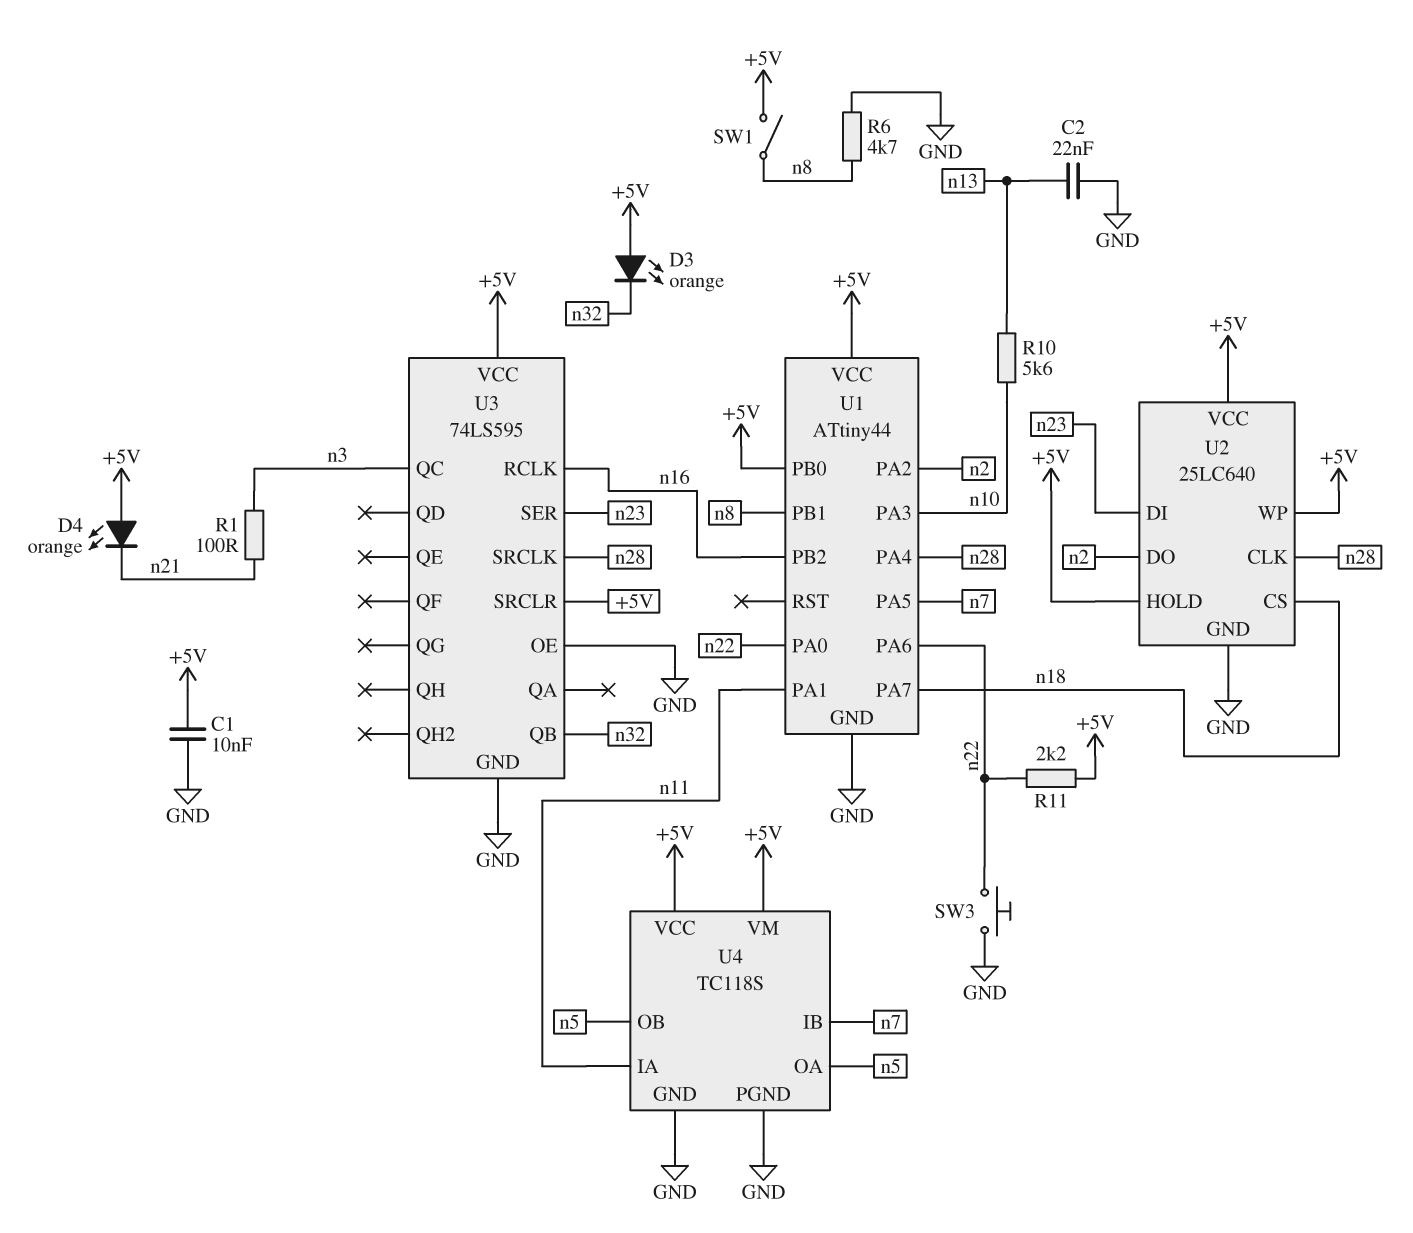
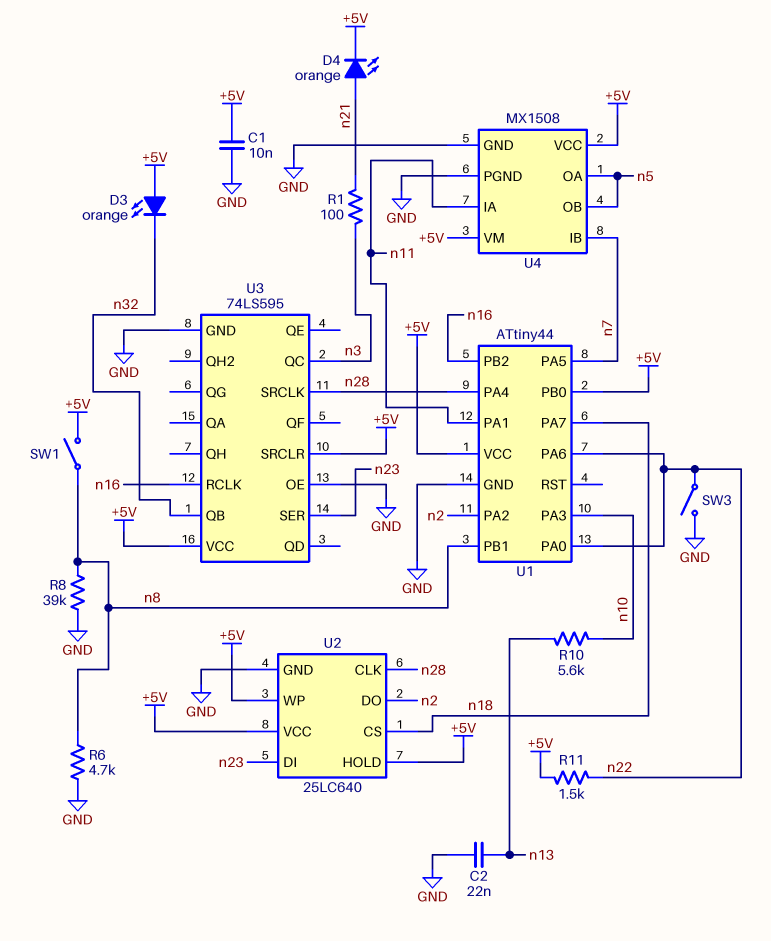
D4: LED orange (A +5V, K n21) -> LED orange (A n21, K +5V)
R8: none -> 39k (GND, n8)
R11: 2.2k (+5V, n22) -> 1.5k (+5V, n22)
SW3: button (GND, n22) -> switch (GND, n22)
U4: TC118S -> MX1508

